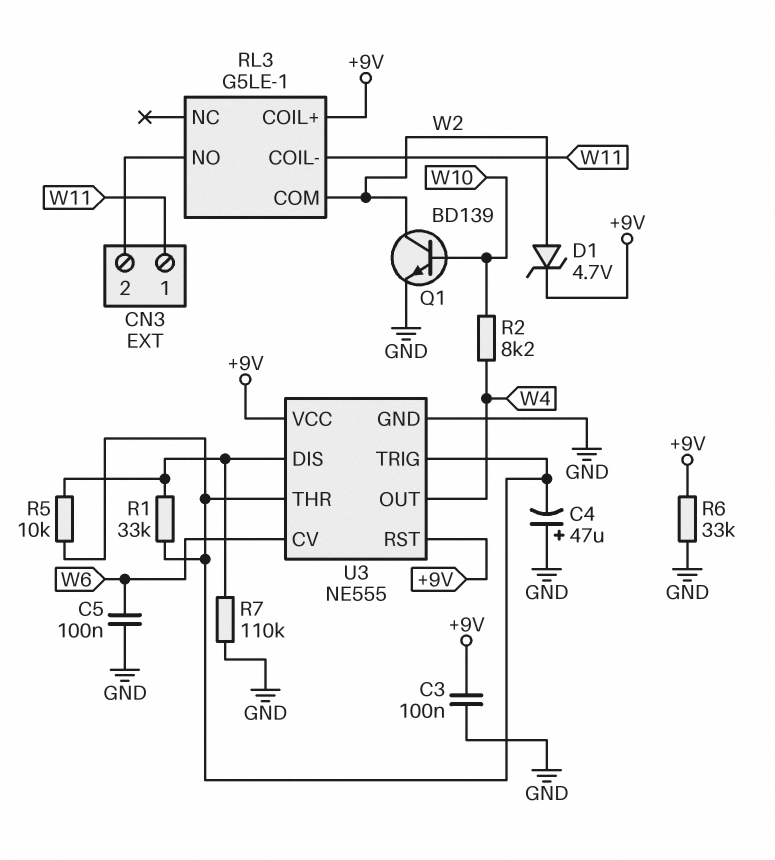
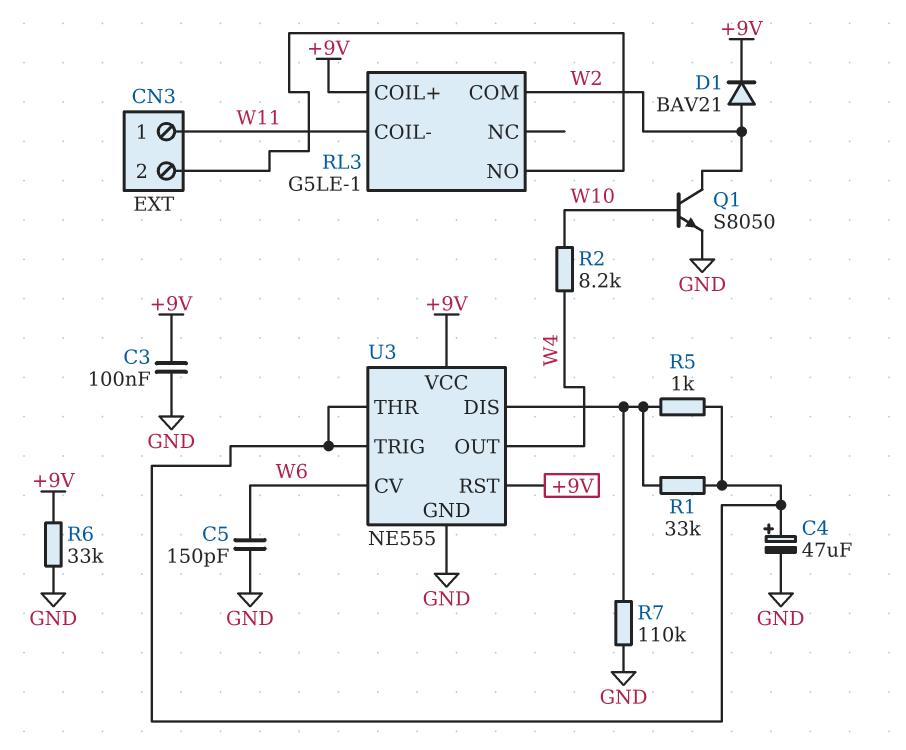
C4: 47uF (plus GND, minus U3/THR) -> 47uF (plus U3/THR, minus GND)
C5: 100nF (GND, W6) -> 150pF (GND, W6)
D1: zener 4.7V (A W2, K +9V) -> diode BAV21 (A W2, K +9V)
Q1: NPN BD139 (B W10, C W2, E GND) -> NPN S8050 (B W10, C W2, E GND)
R5: 10k (U3/DIS, U3/THR) -> 1k (U3/DIS, U3/THR)

